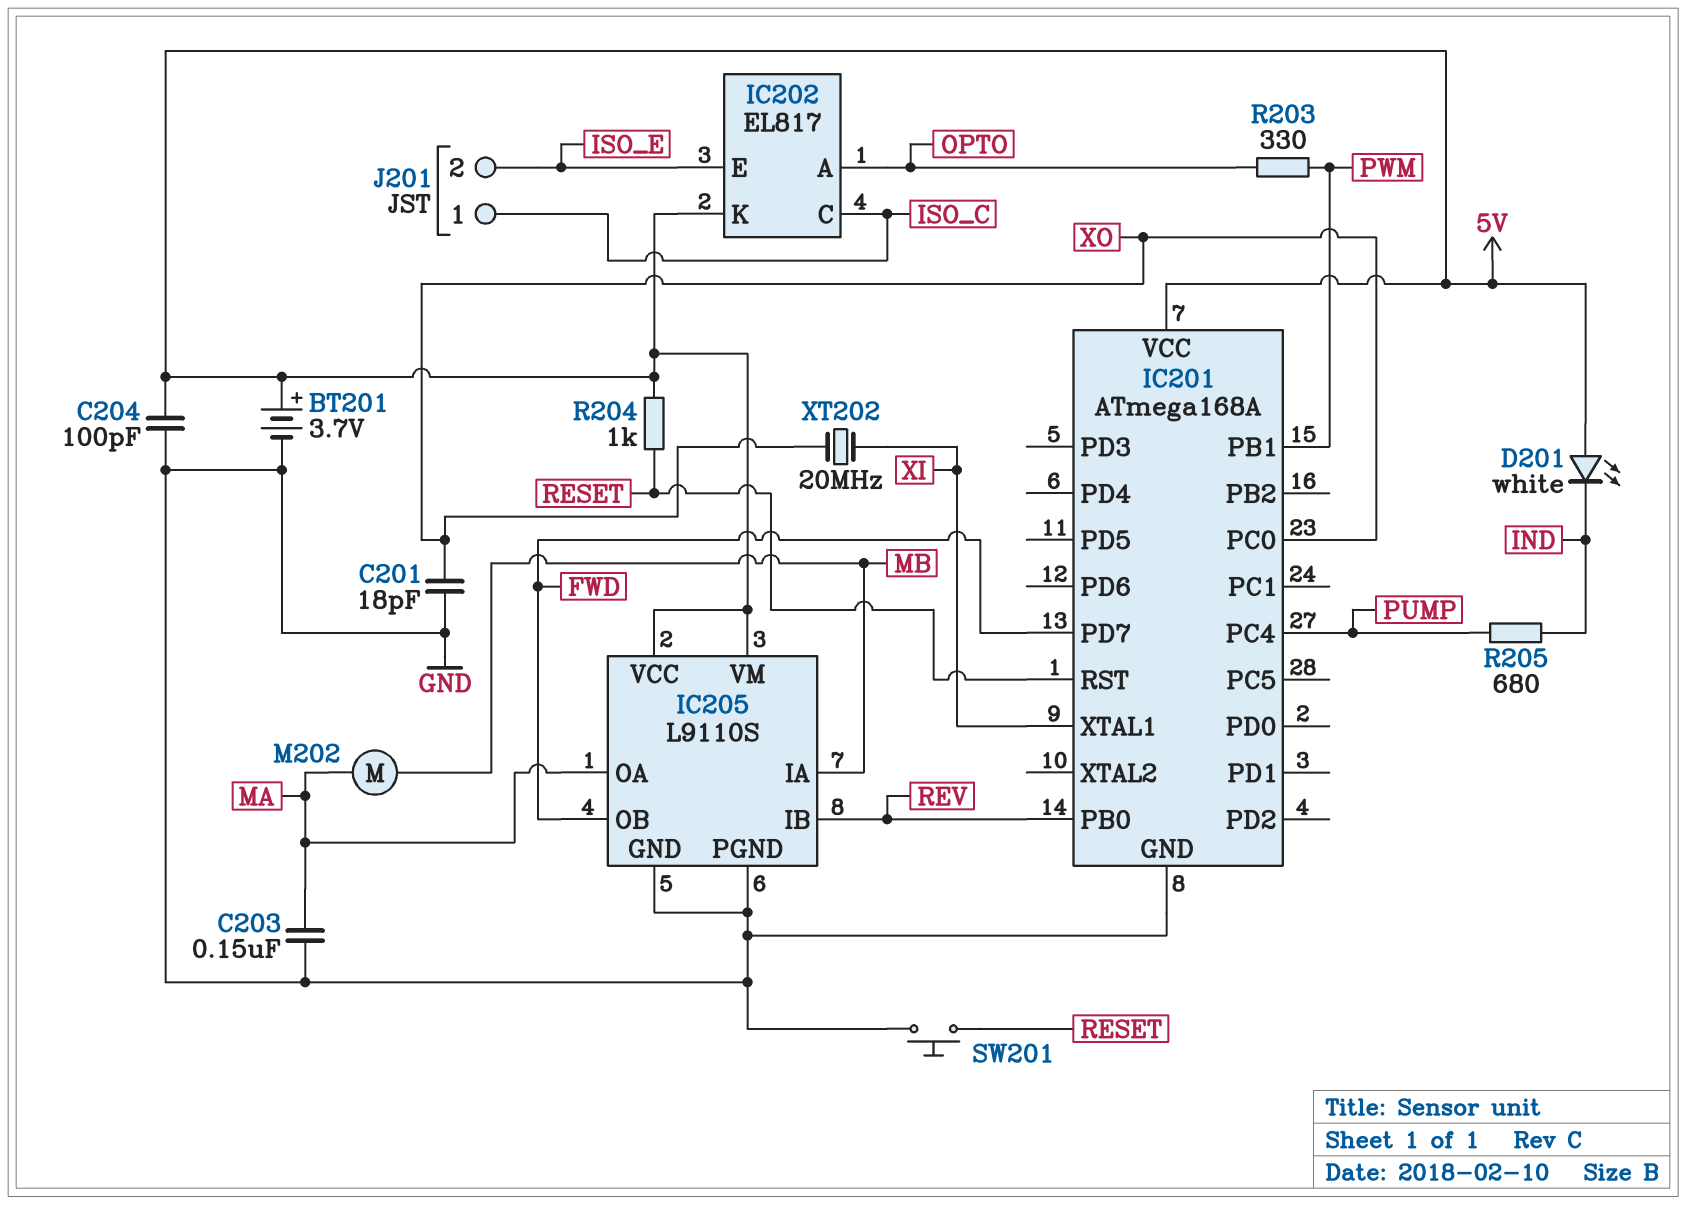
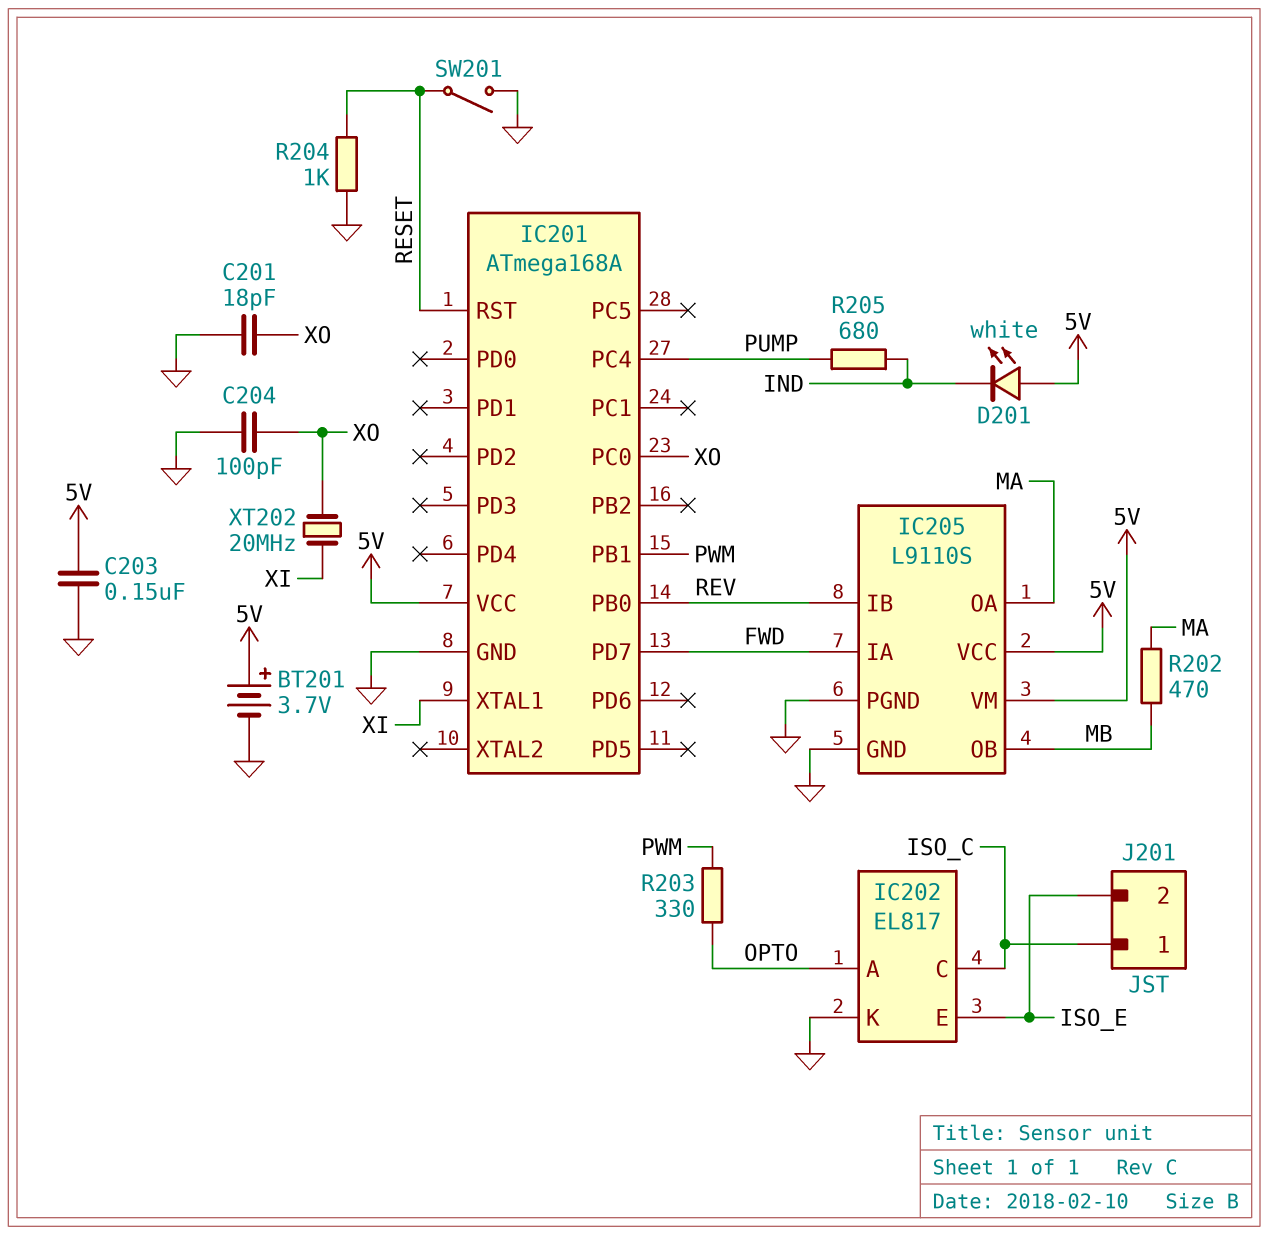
C203: 150nF (GND, MA) -> 150nF (5V, GND)
C204: 100pF (5V, GND) -> 100pF (GND, XO)
IC202 pin K: 5V -> GND
IC205 pin IA: MB -> FWD
IC205 pin OB: FWD -> MB
M202: motor (MA, MB) -> none
R202: none -> 470 (MA, MB)
R204: 1k (5V, RESET) -> 1k (GND, RESET)
SW201: button (GND, RESET) -> switch (GND, RESET)

